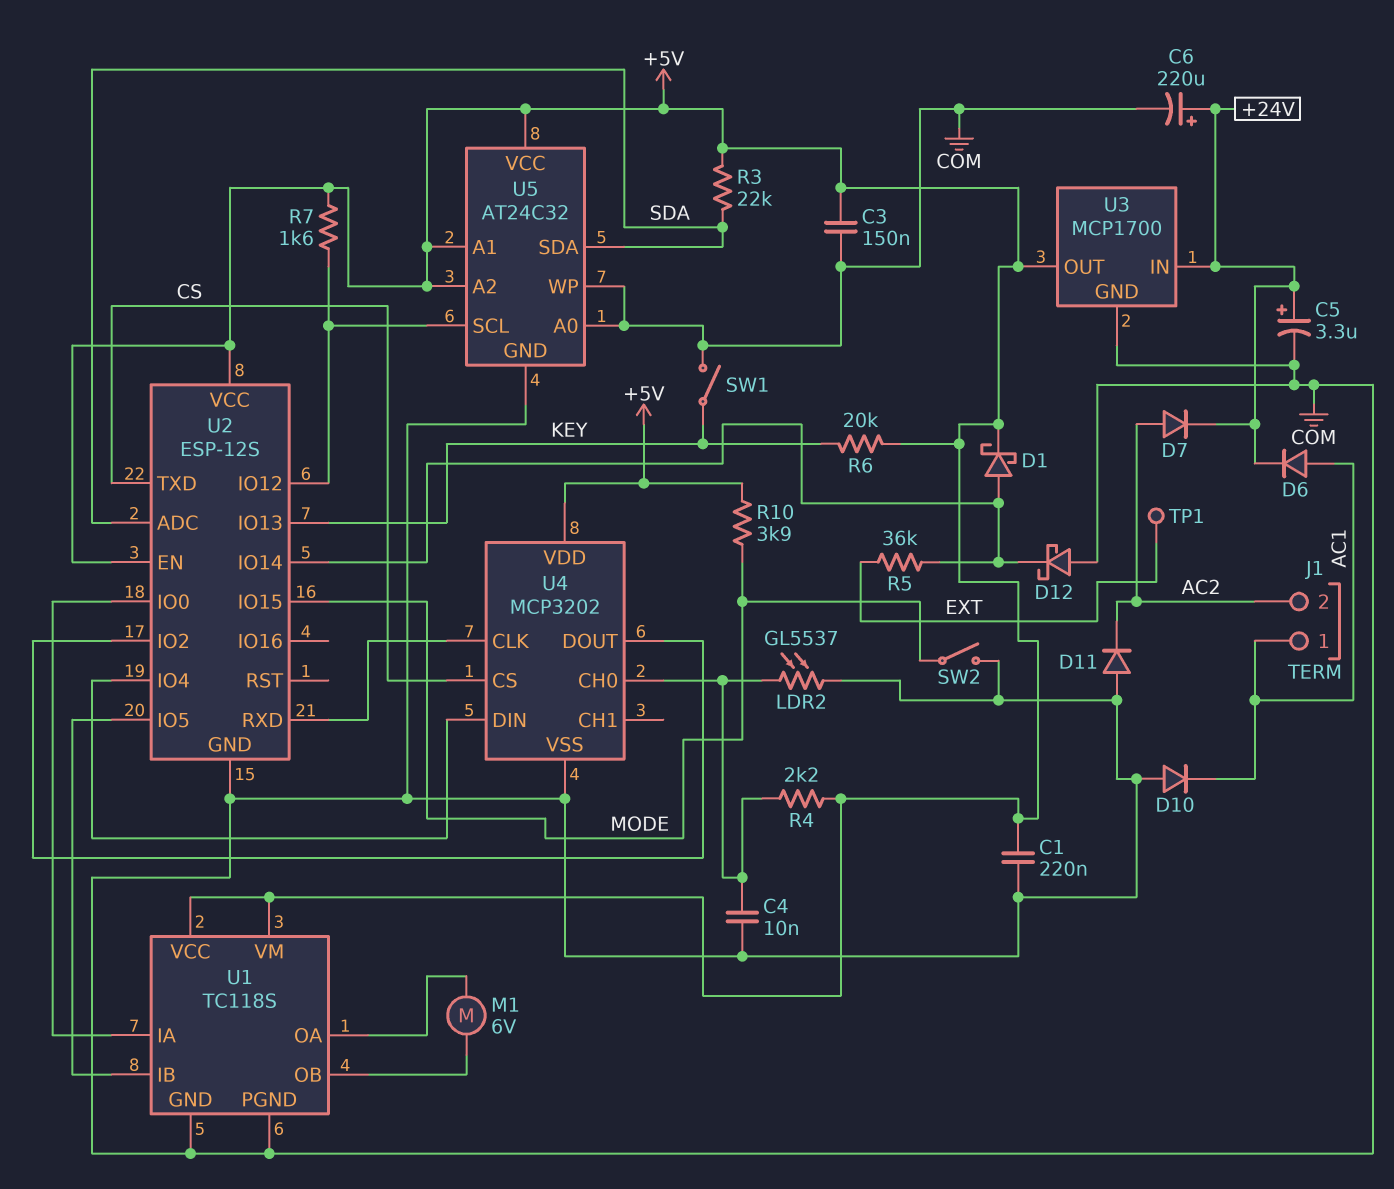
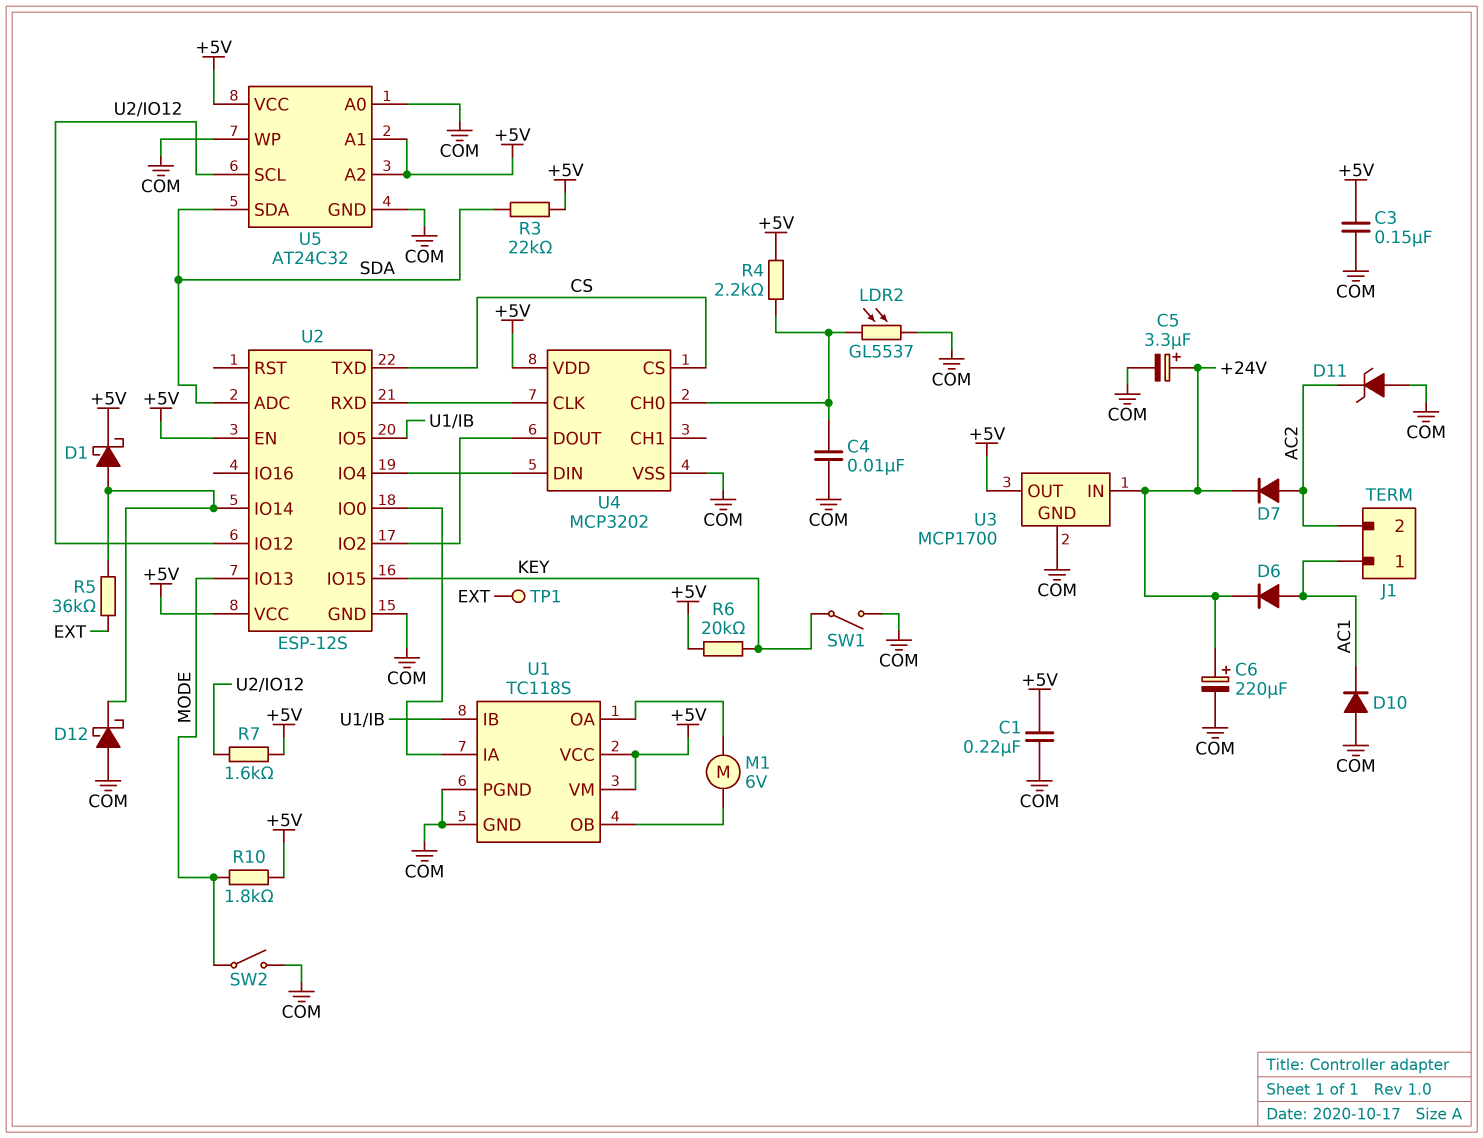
D11: diode (A COM, K AC2) -> zener (A COM, K AC2)
R10: 3.9k (+5V, MODE) -> 1.8k (+5V, MODE)
U2 pin IO13: KEY -> MODE
U2 pin IO15: MODE -> KEY

